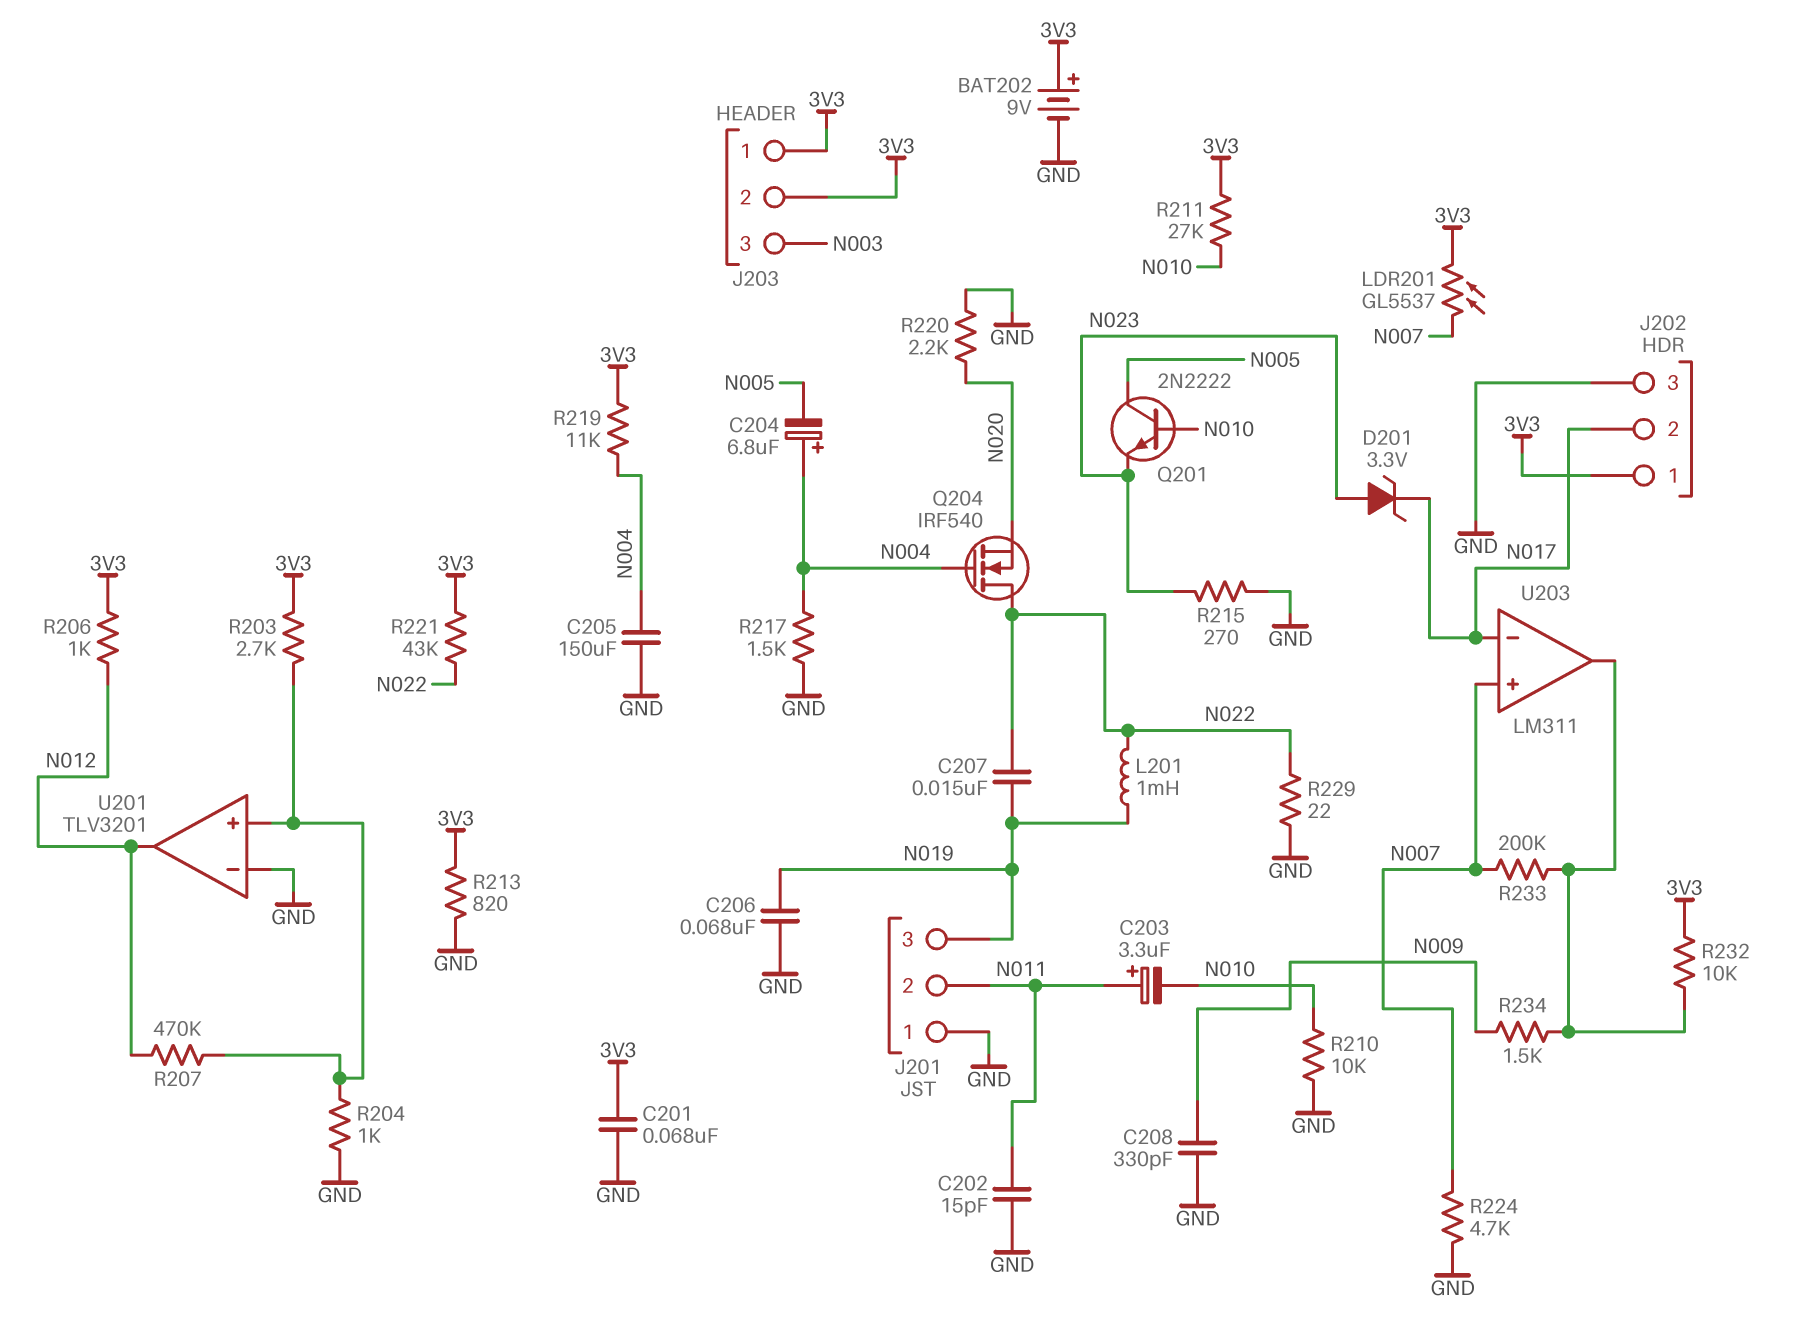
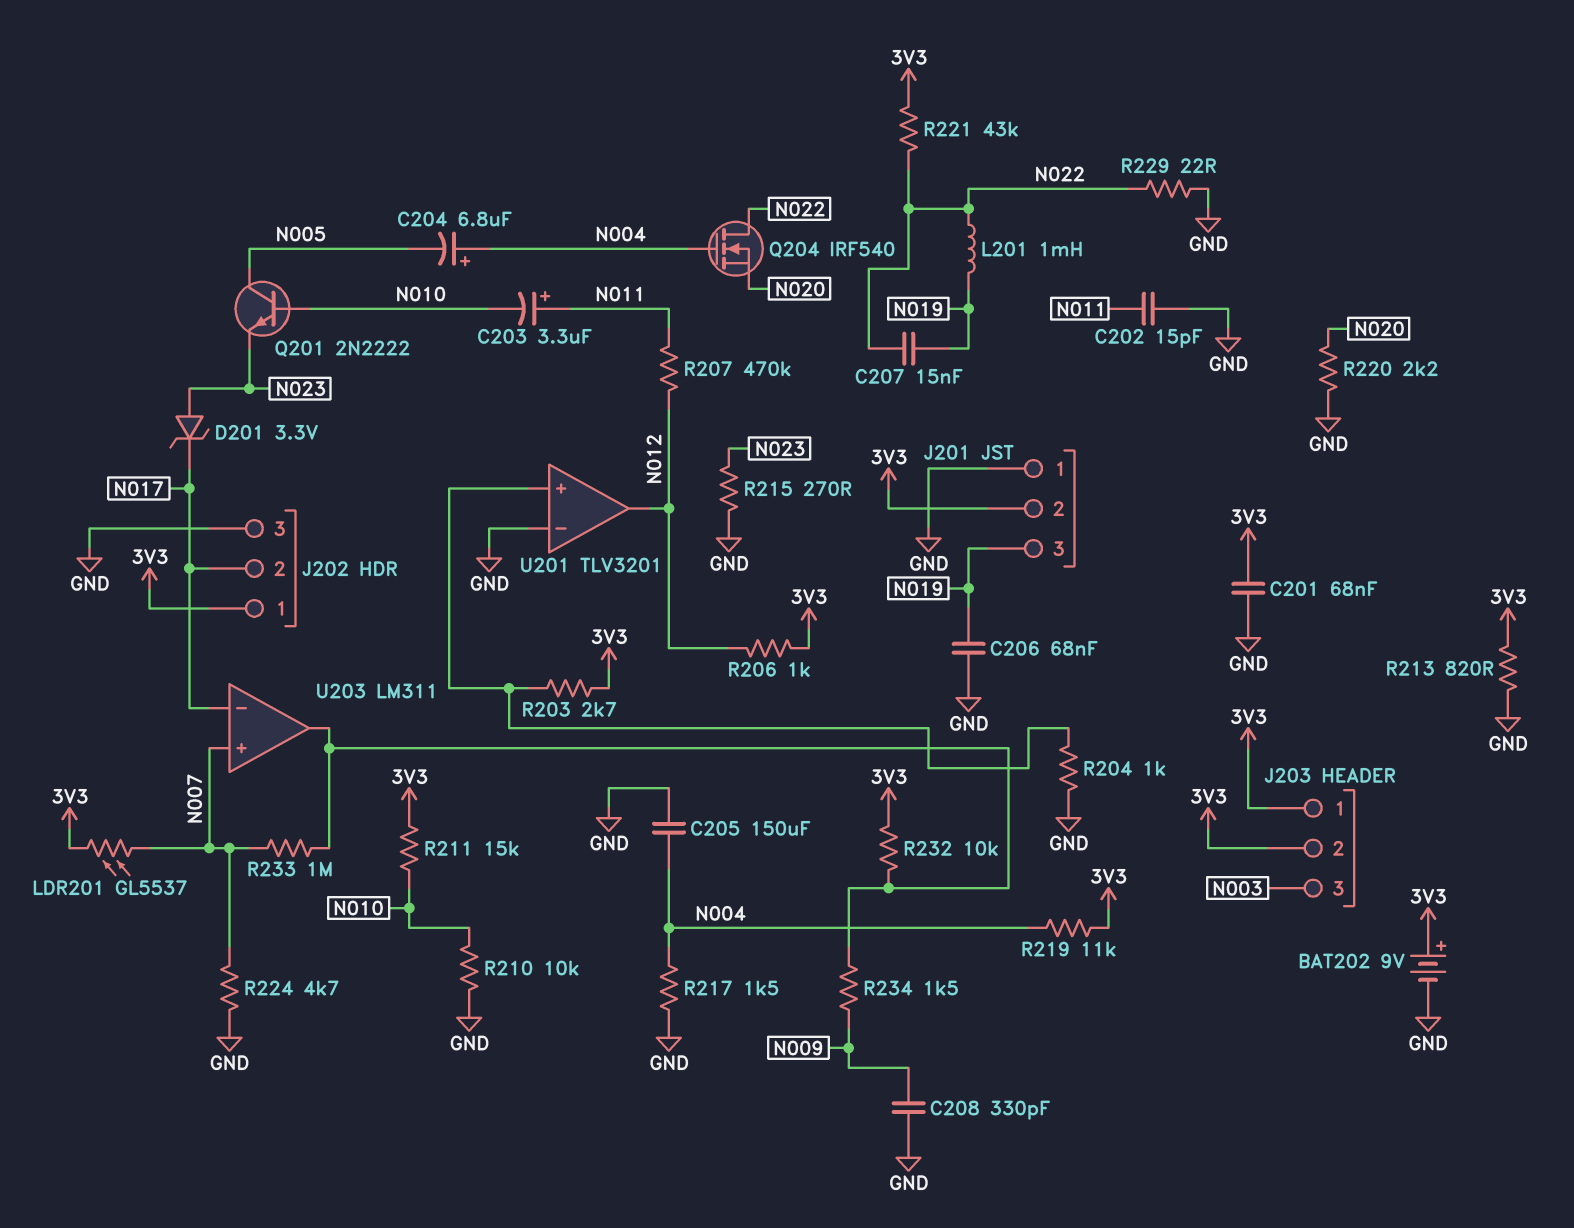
J201 pin 2: N011 -> 3V3
R207: 470k (N012, U201/in+) -> 470k (N011, N012)
R211: 27k (3V3, N010) -> 15k (3V3, N010)
R233: 200k (N007, U203/out) -> 1M (N007, U203/out)

